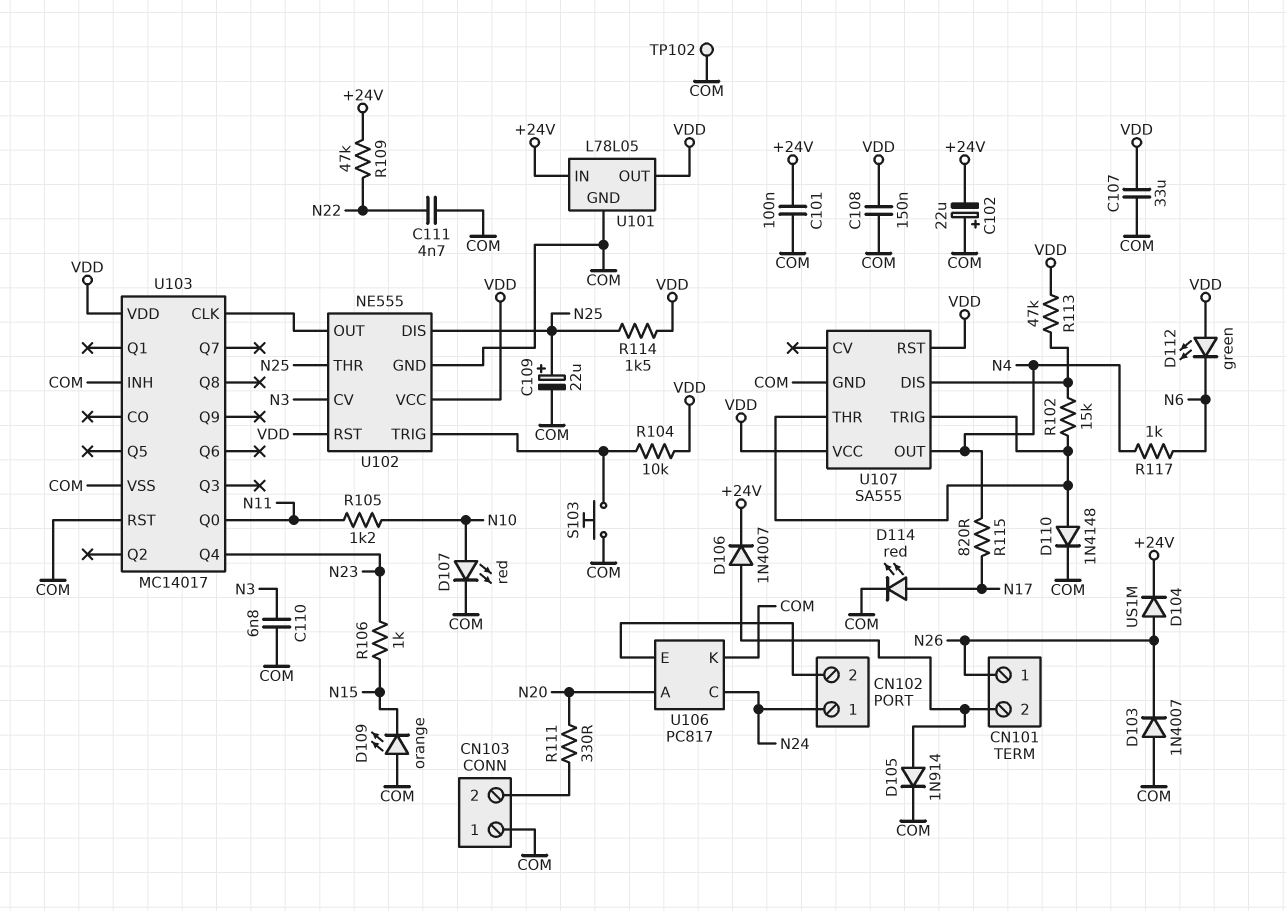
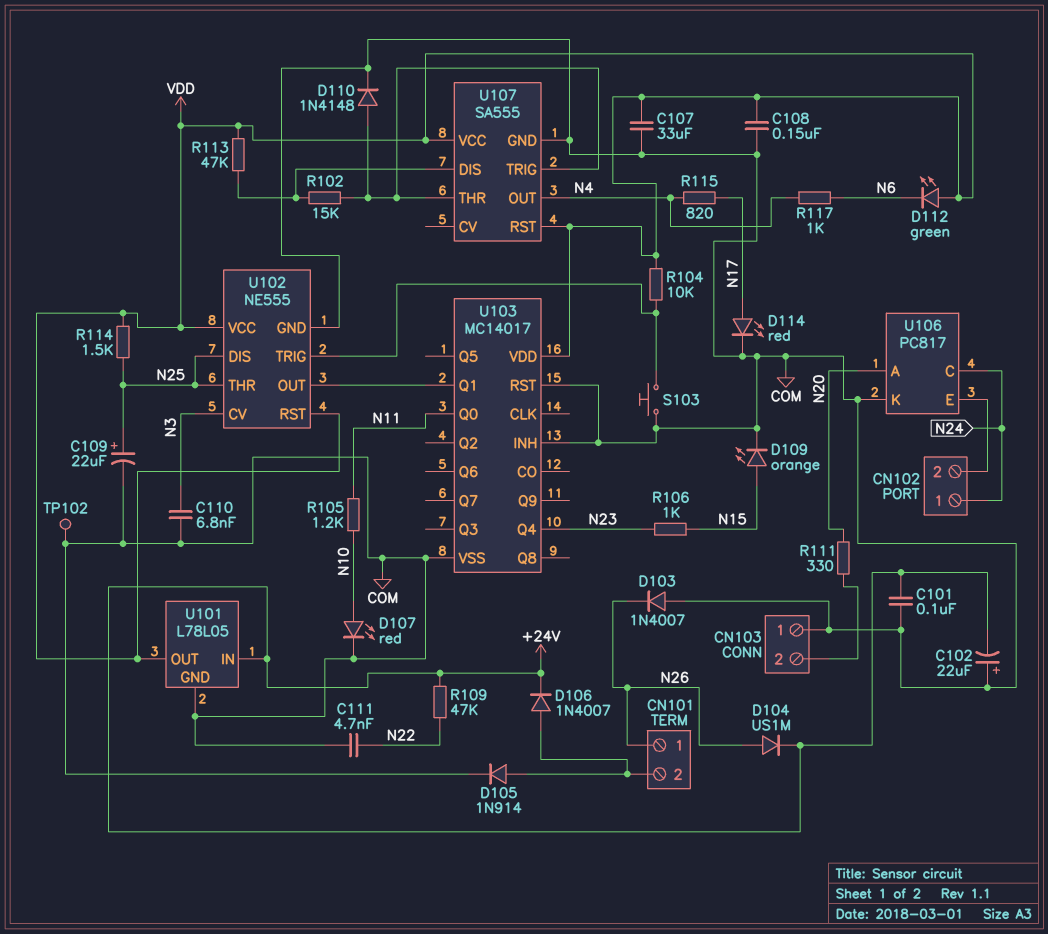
D109: LED orange (A COM, K N15) -> LED orange (A N15, K COM)
U103 pin CLK: U102/OUT -> none
U103 pin Q1: none -> U102/OUT

